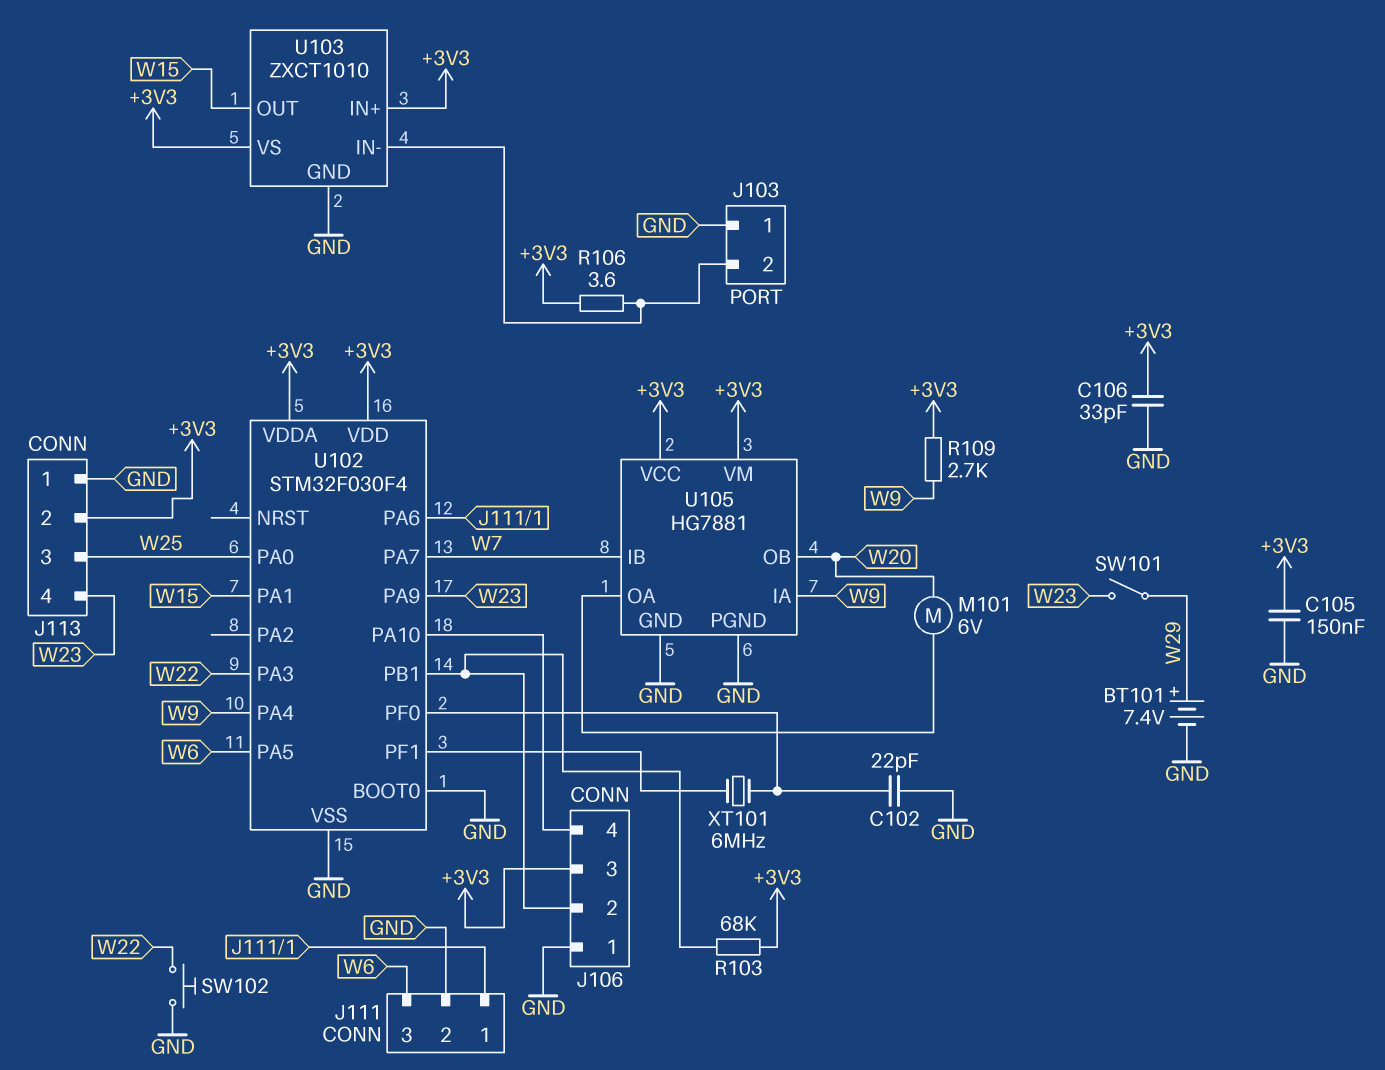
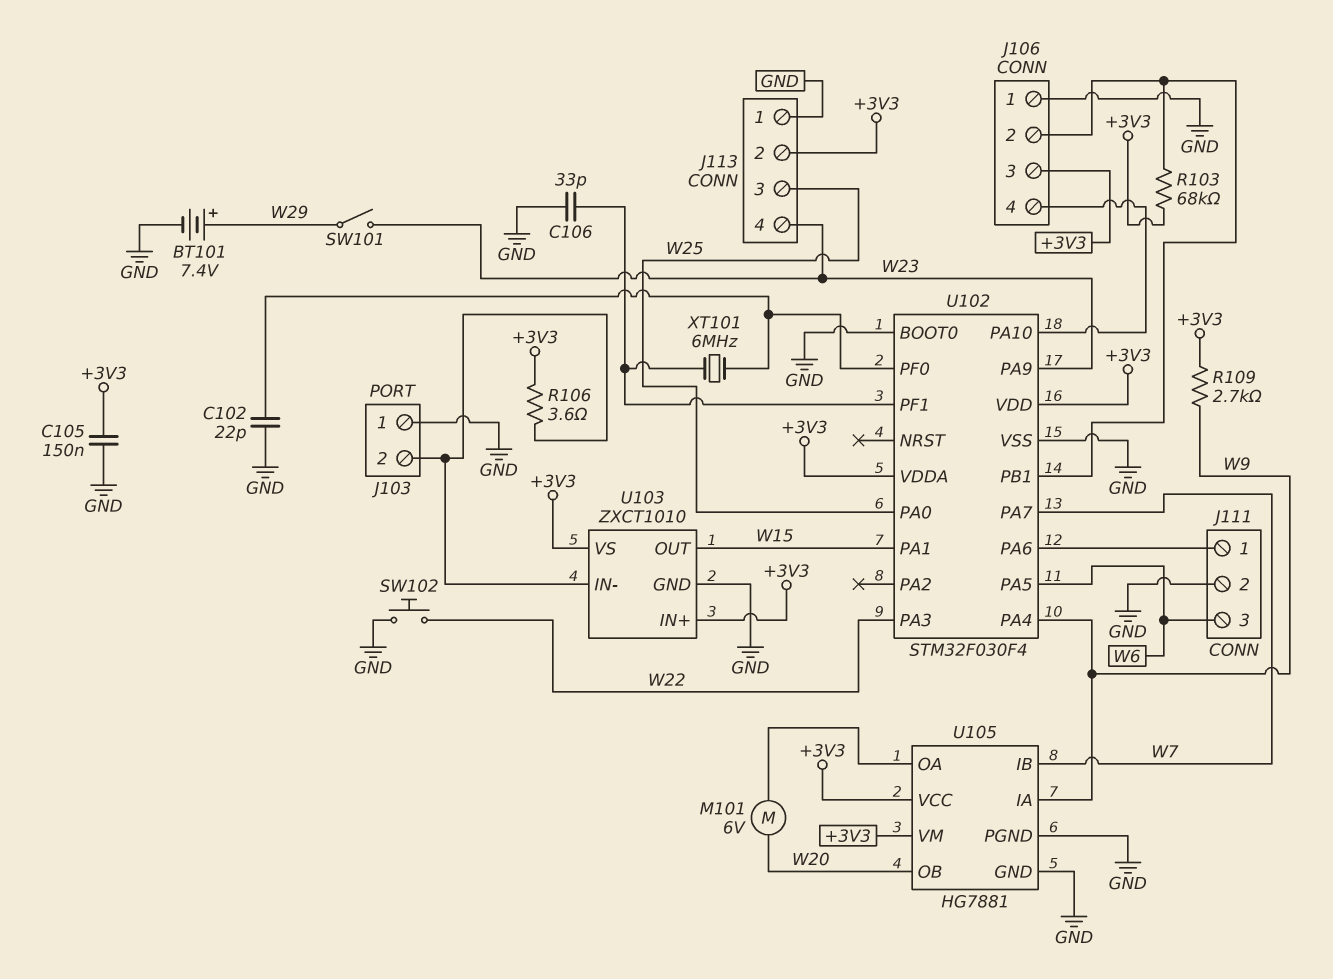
C106: 33pF (+3V3, GND) -> 33pF (GND, U102/PF1)

